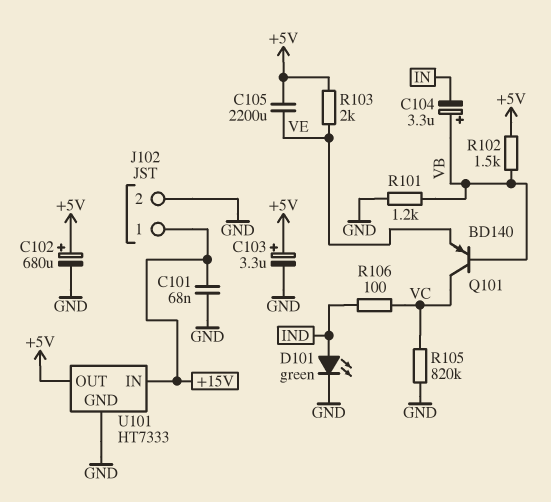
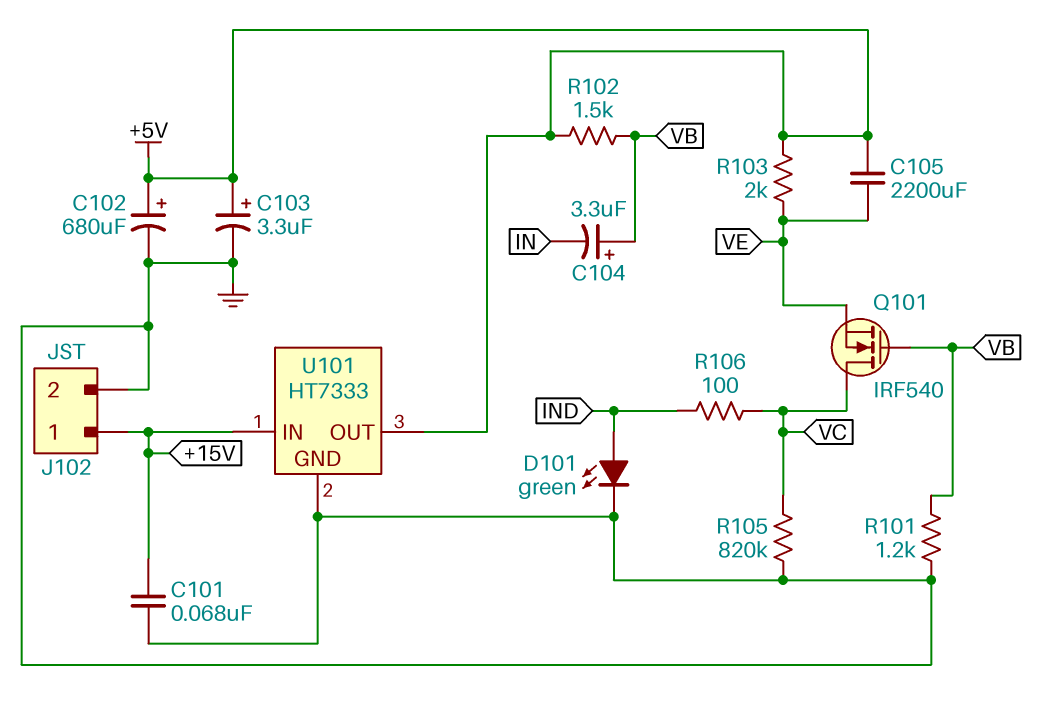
Q101: PNP BD140 (B VB, C VC, E VE) -> NMOS IRF540 (G VB, D VC, S VE)

